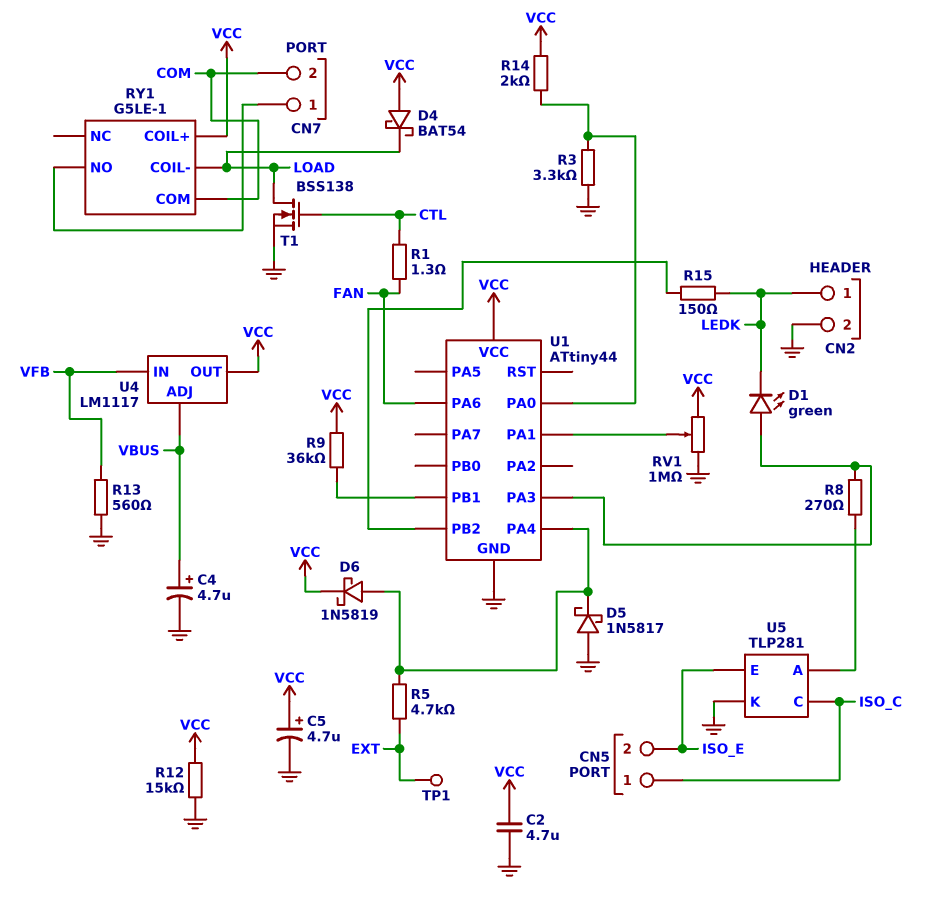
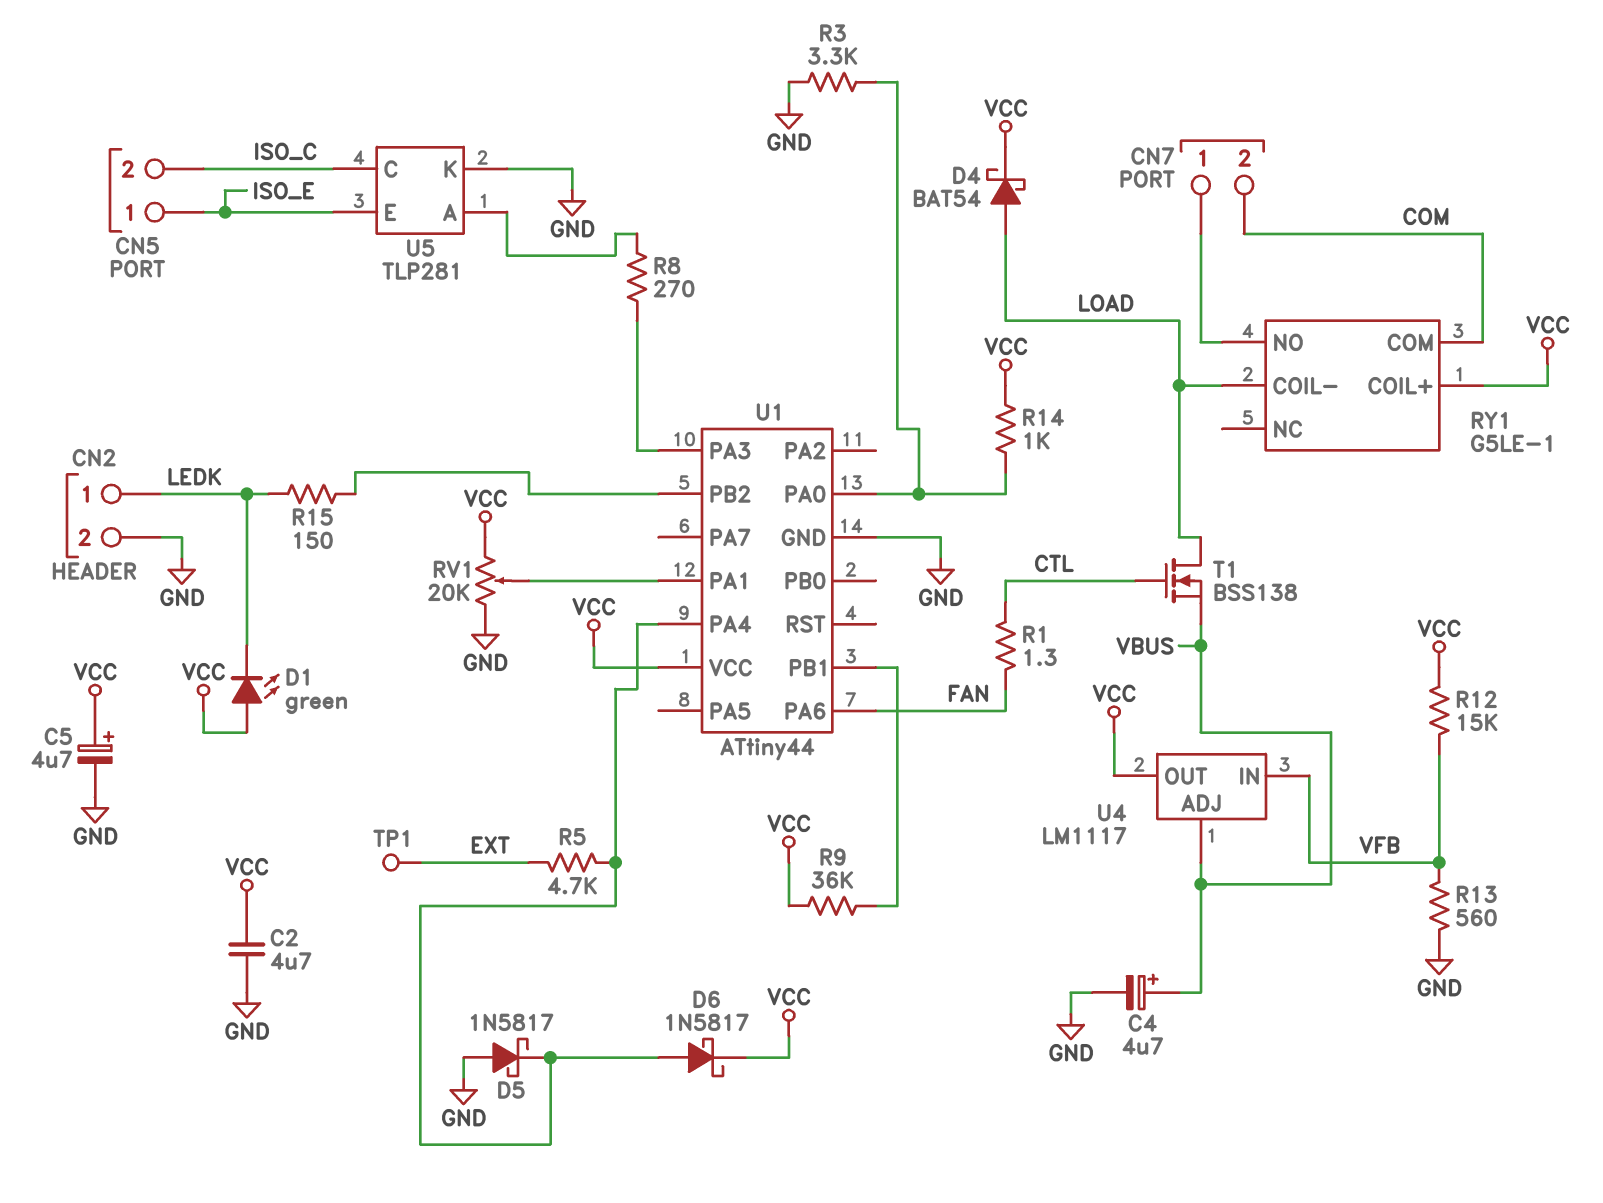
CN5 pin 1: ISO_C -> ISO_E
CN5 pin 2: ISO_E -> ISO_C
D1: LED green (A U1/PA3, K LEDK) -> LED green (A VCC, K LEDK)
D4: schottky BAT54 (A VCC, K LOAD) -> schottky BAT54 (A LOAD, K VCC)
D6: schottky 1N5819 (A U1/PA4, K VCC) -> schottky 1N5817 (A U1/PA4, K VCC)
R12: 15k (GND, VCC) -> 15k (VCC, VFB)
R14: 2k (U1/PA0, VCC) -> 1k (U1/PA0, VCC)
RV1: 1M (GND, VCC, wiper U1/PA1) -> 20k (GND, VCC, wiper U1/PA1)
T1: NMOS BSS138 (G CTL, D LOAD, S GND) -> NMOS BSS138 (G CTL, D LOAD, S VBUS)

